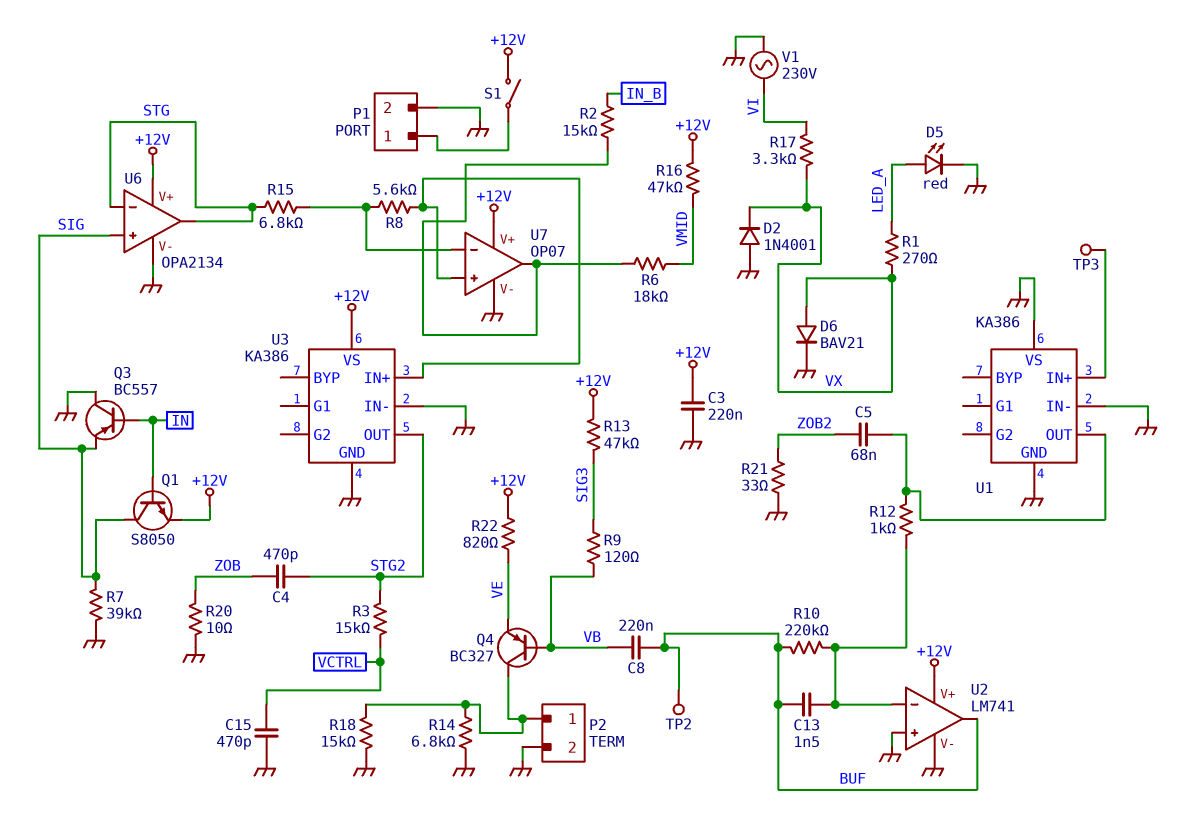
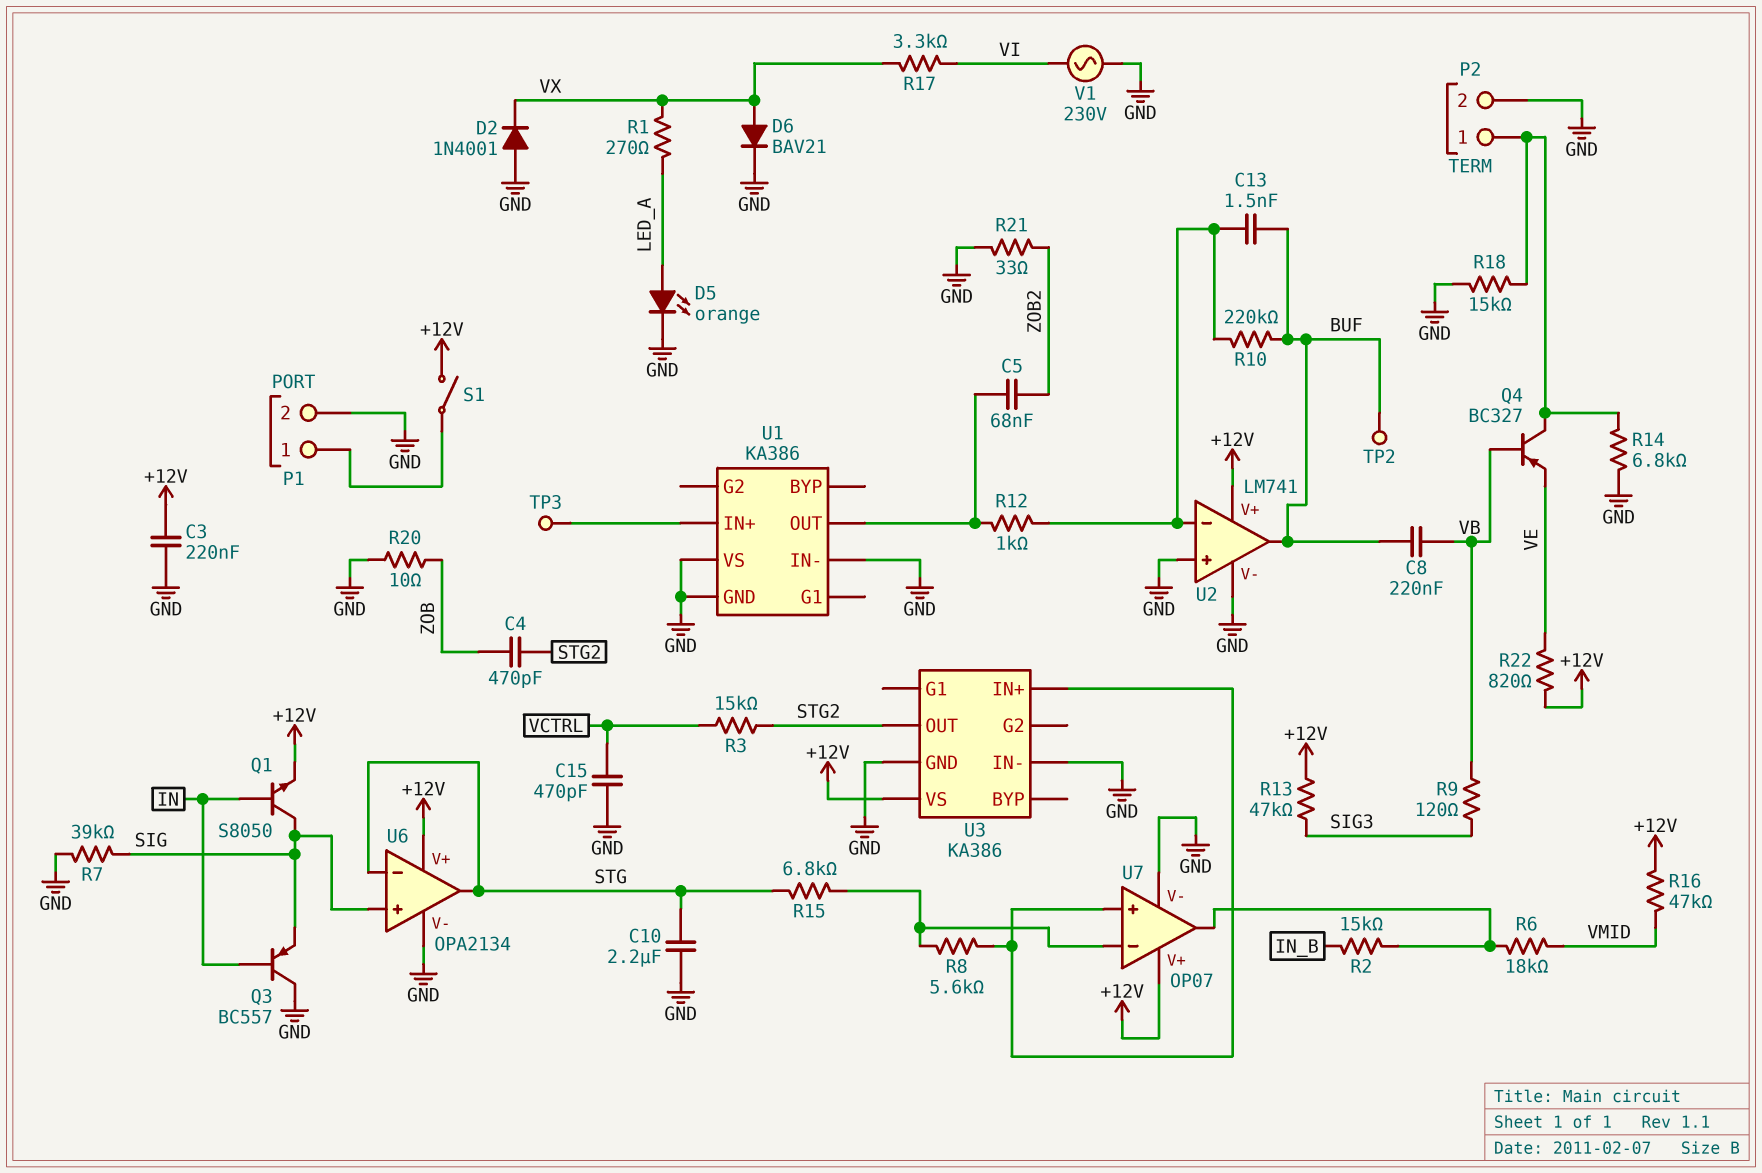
C10: none -> 2.2uF (GND, STG)
D5: LED red (A LED_A, K GND) -> LED orange (A LED_A, K GND)

